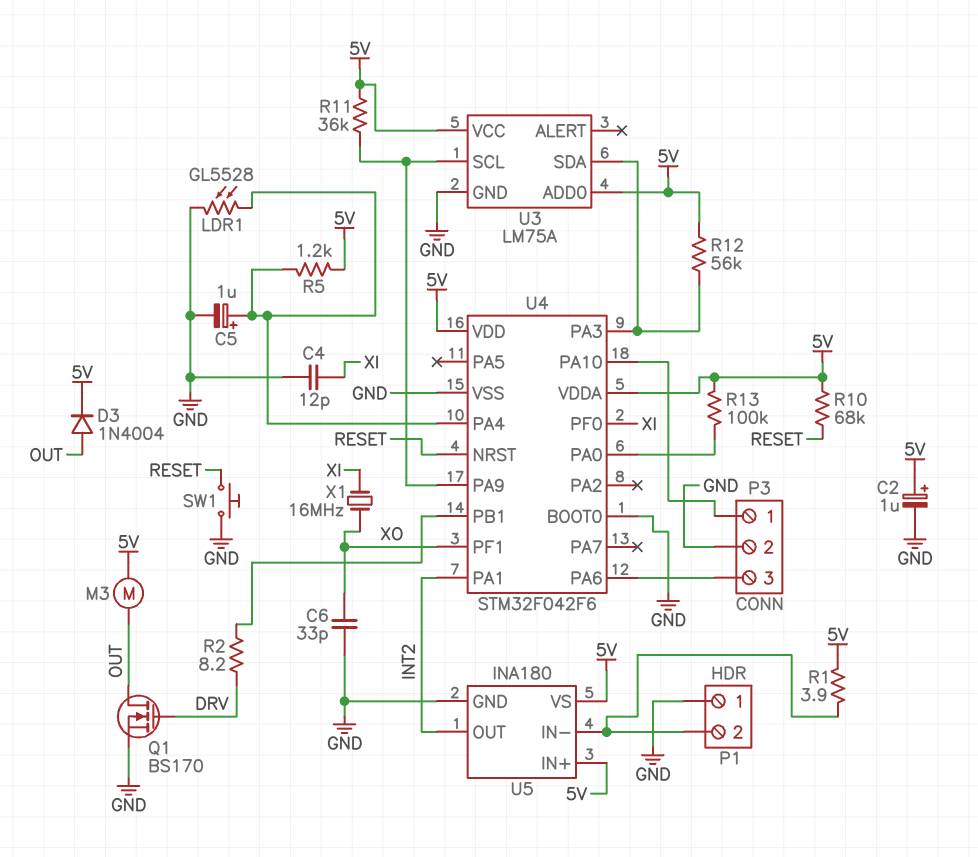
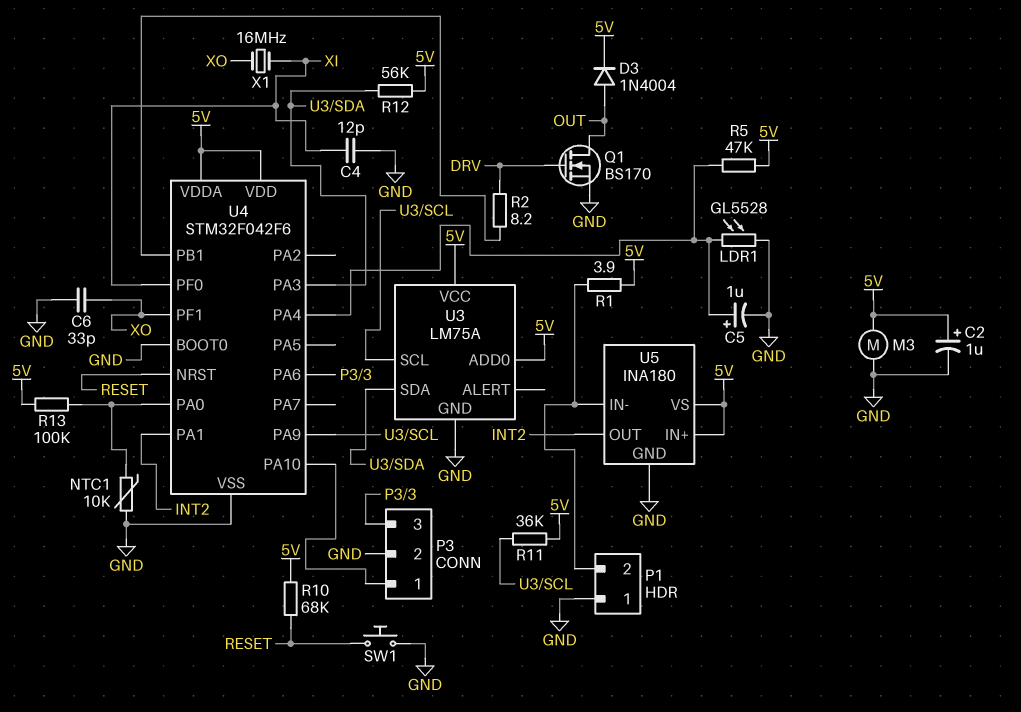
M3: motor (5V, OUT) -> motor (5V, GND)
NTC1: none -> 10k (GND, U4/PA0)
R5: 1.2k (5V, U4/PA4) -> 47k (5V, U4/PA4)

